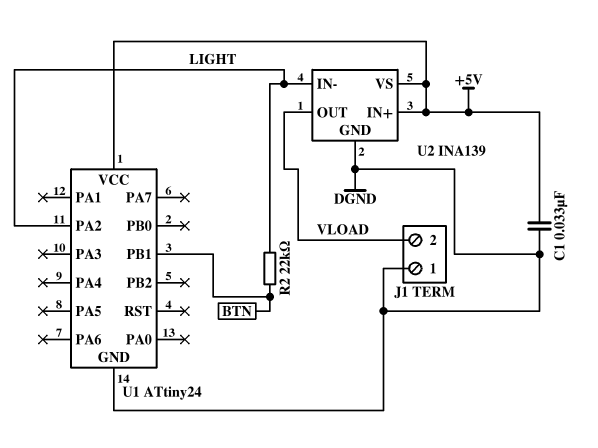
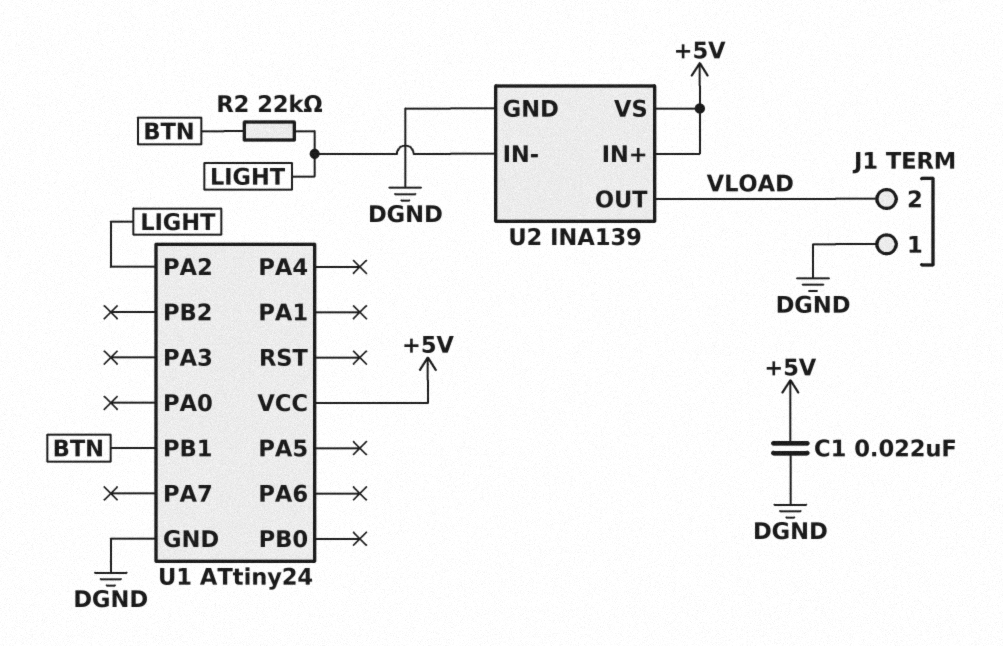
C1: 33nF (+5V, DGND) -> 22nF (+5V, DGND)

